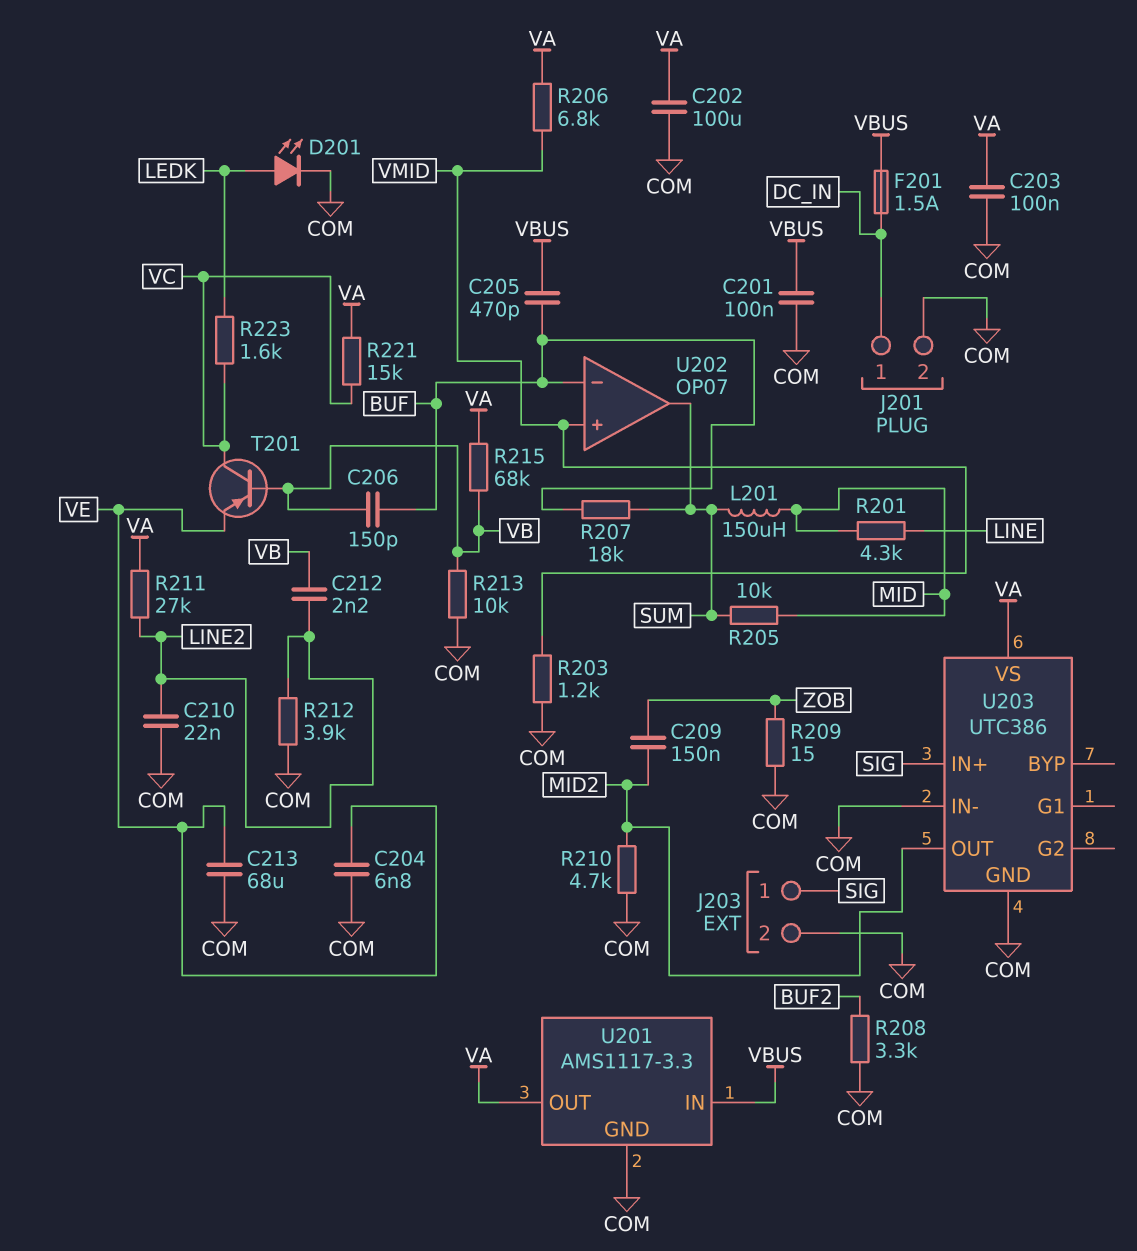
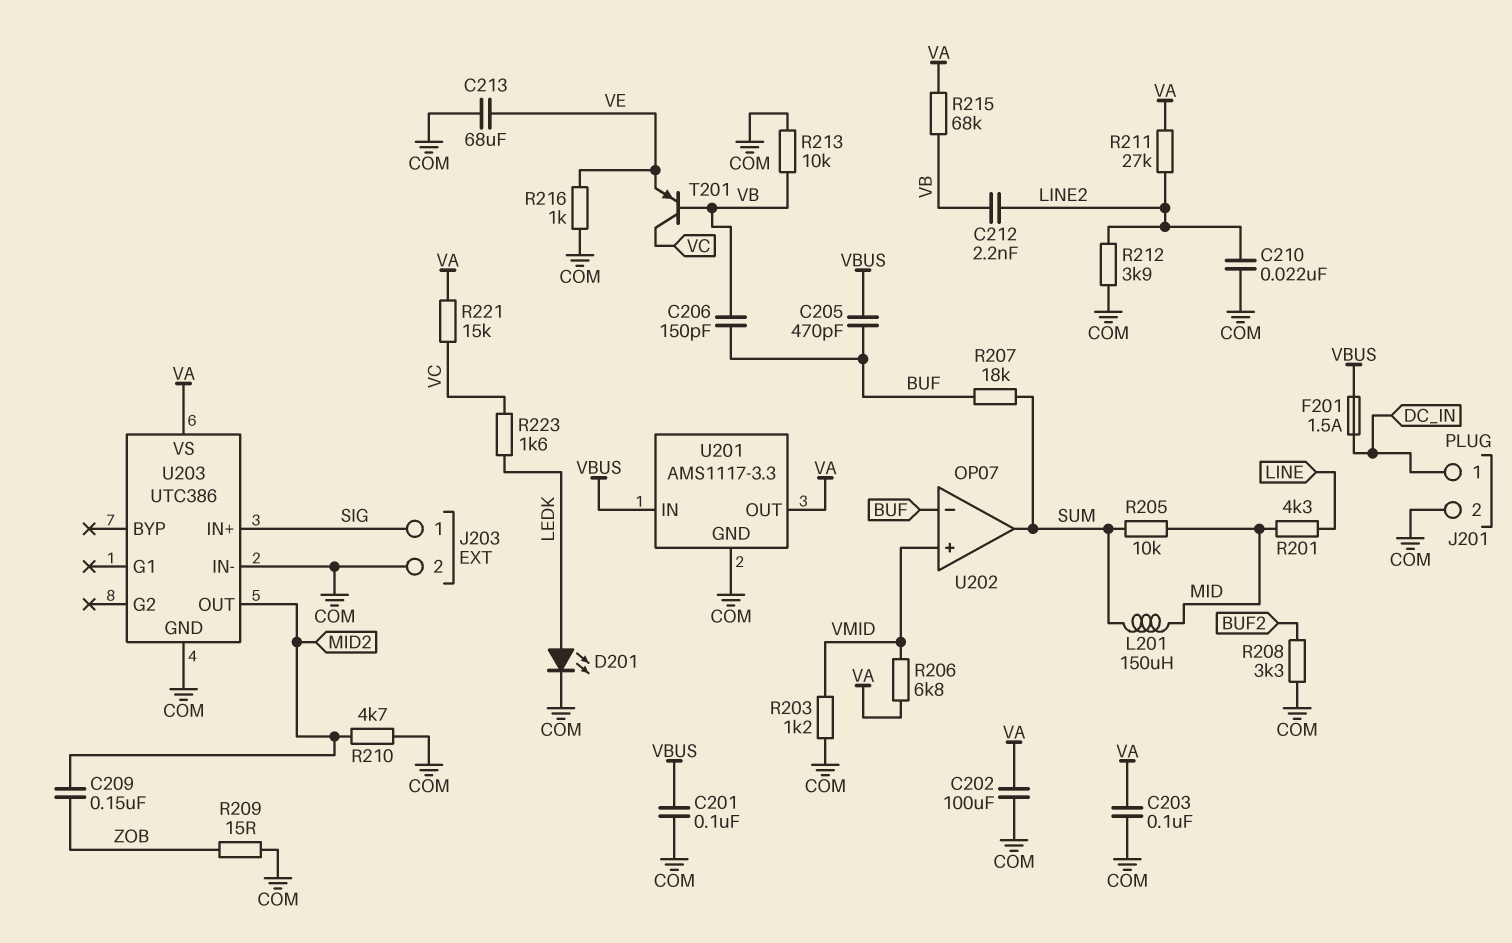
C204: 6.8nF (COM, VE) -> none
R216: none -> 1k (COM, VE)

